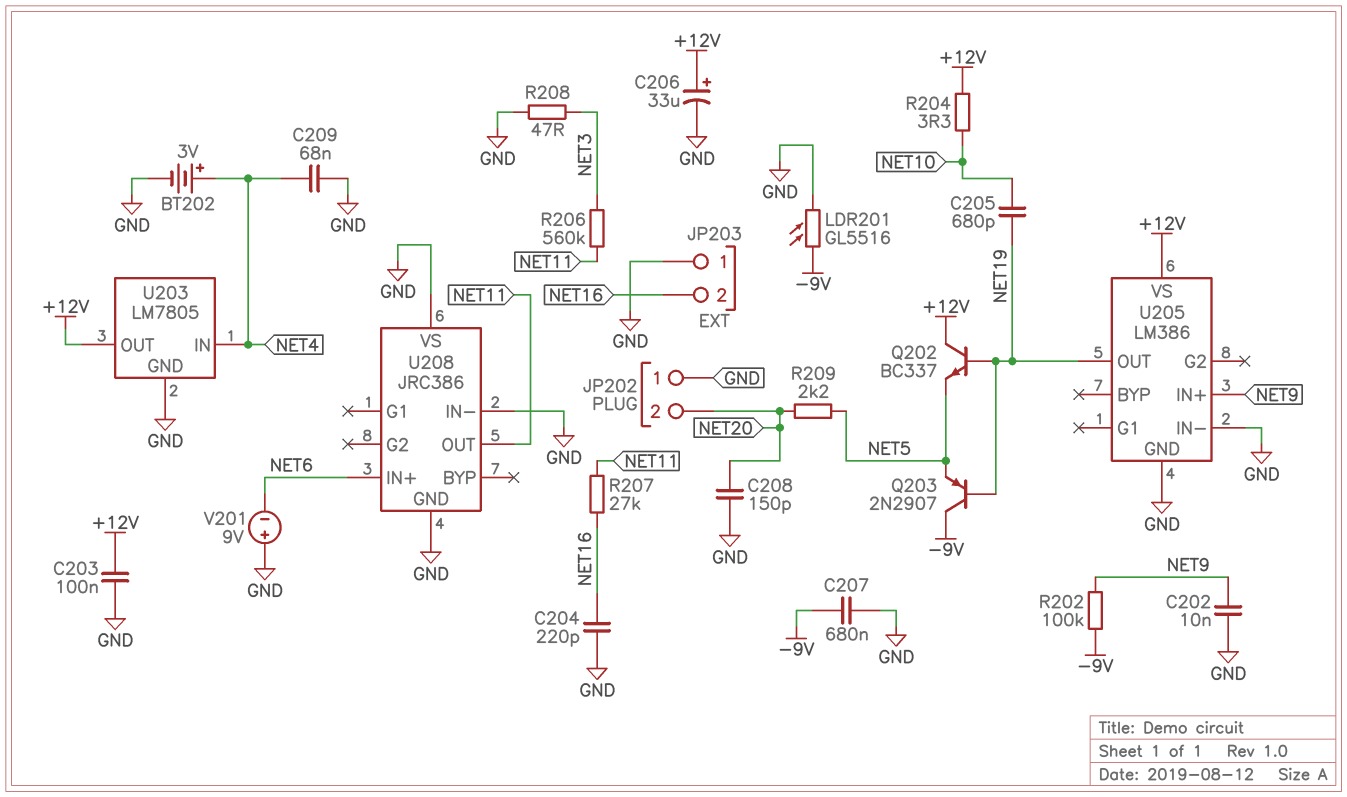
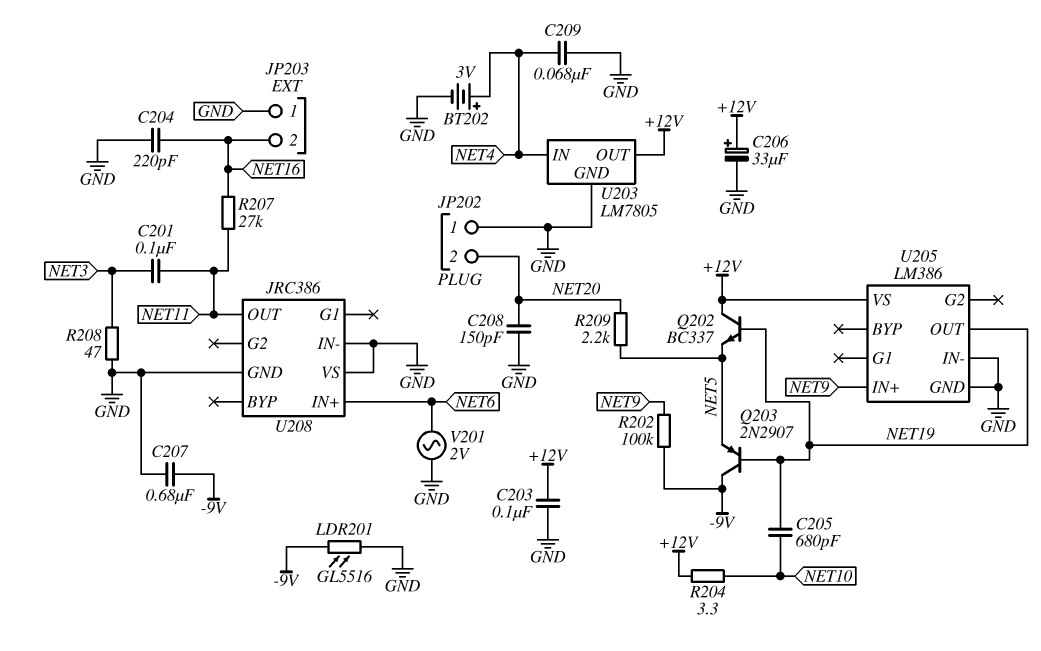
C201: none -> 100nF (NET3, NET11)
C202: 10nF (GND, NET9) -> none
R206: 560k (NET3, NET11) -> none
V201: 9V (plus GND, minus NET6) -> AC 2V (GND, NET6)

